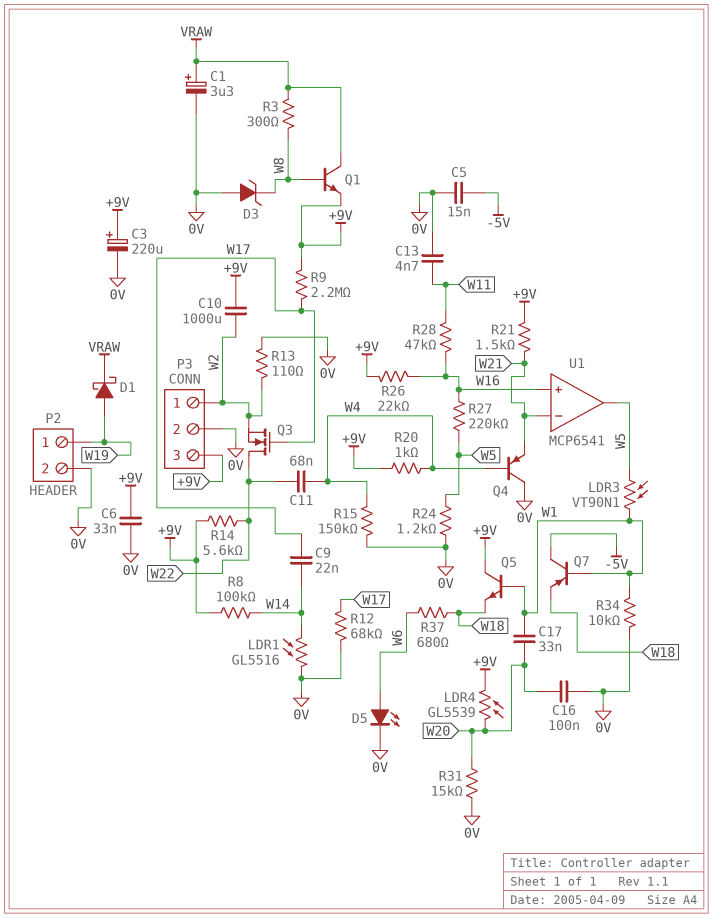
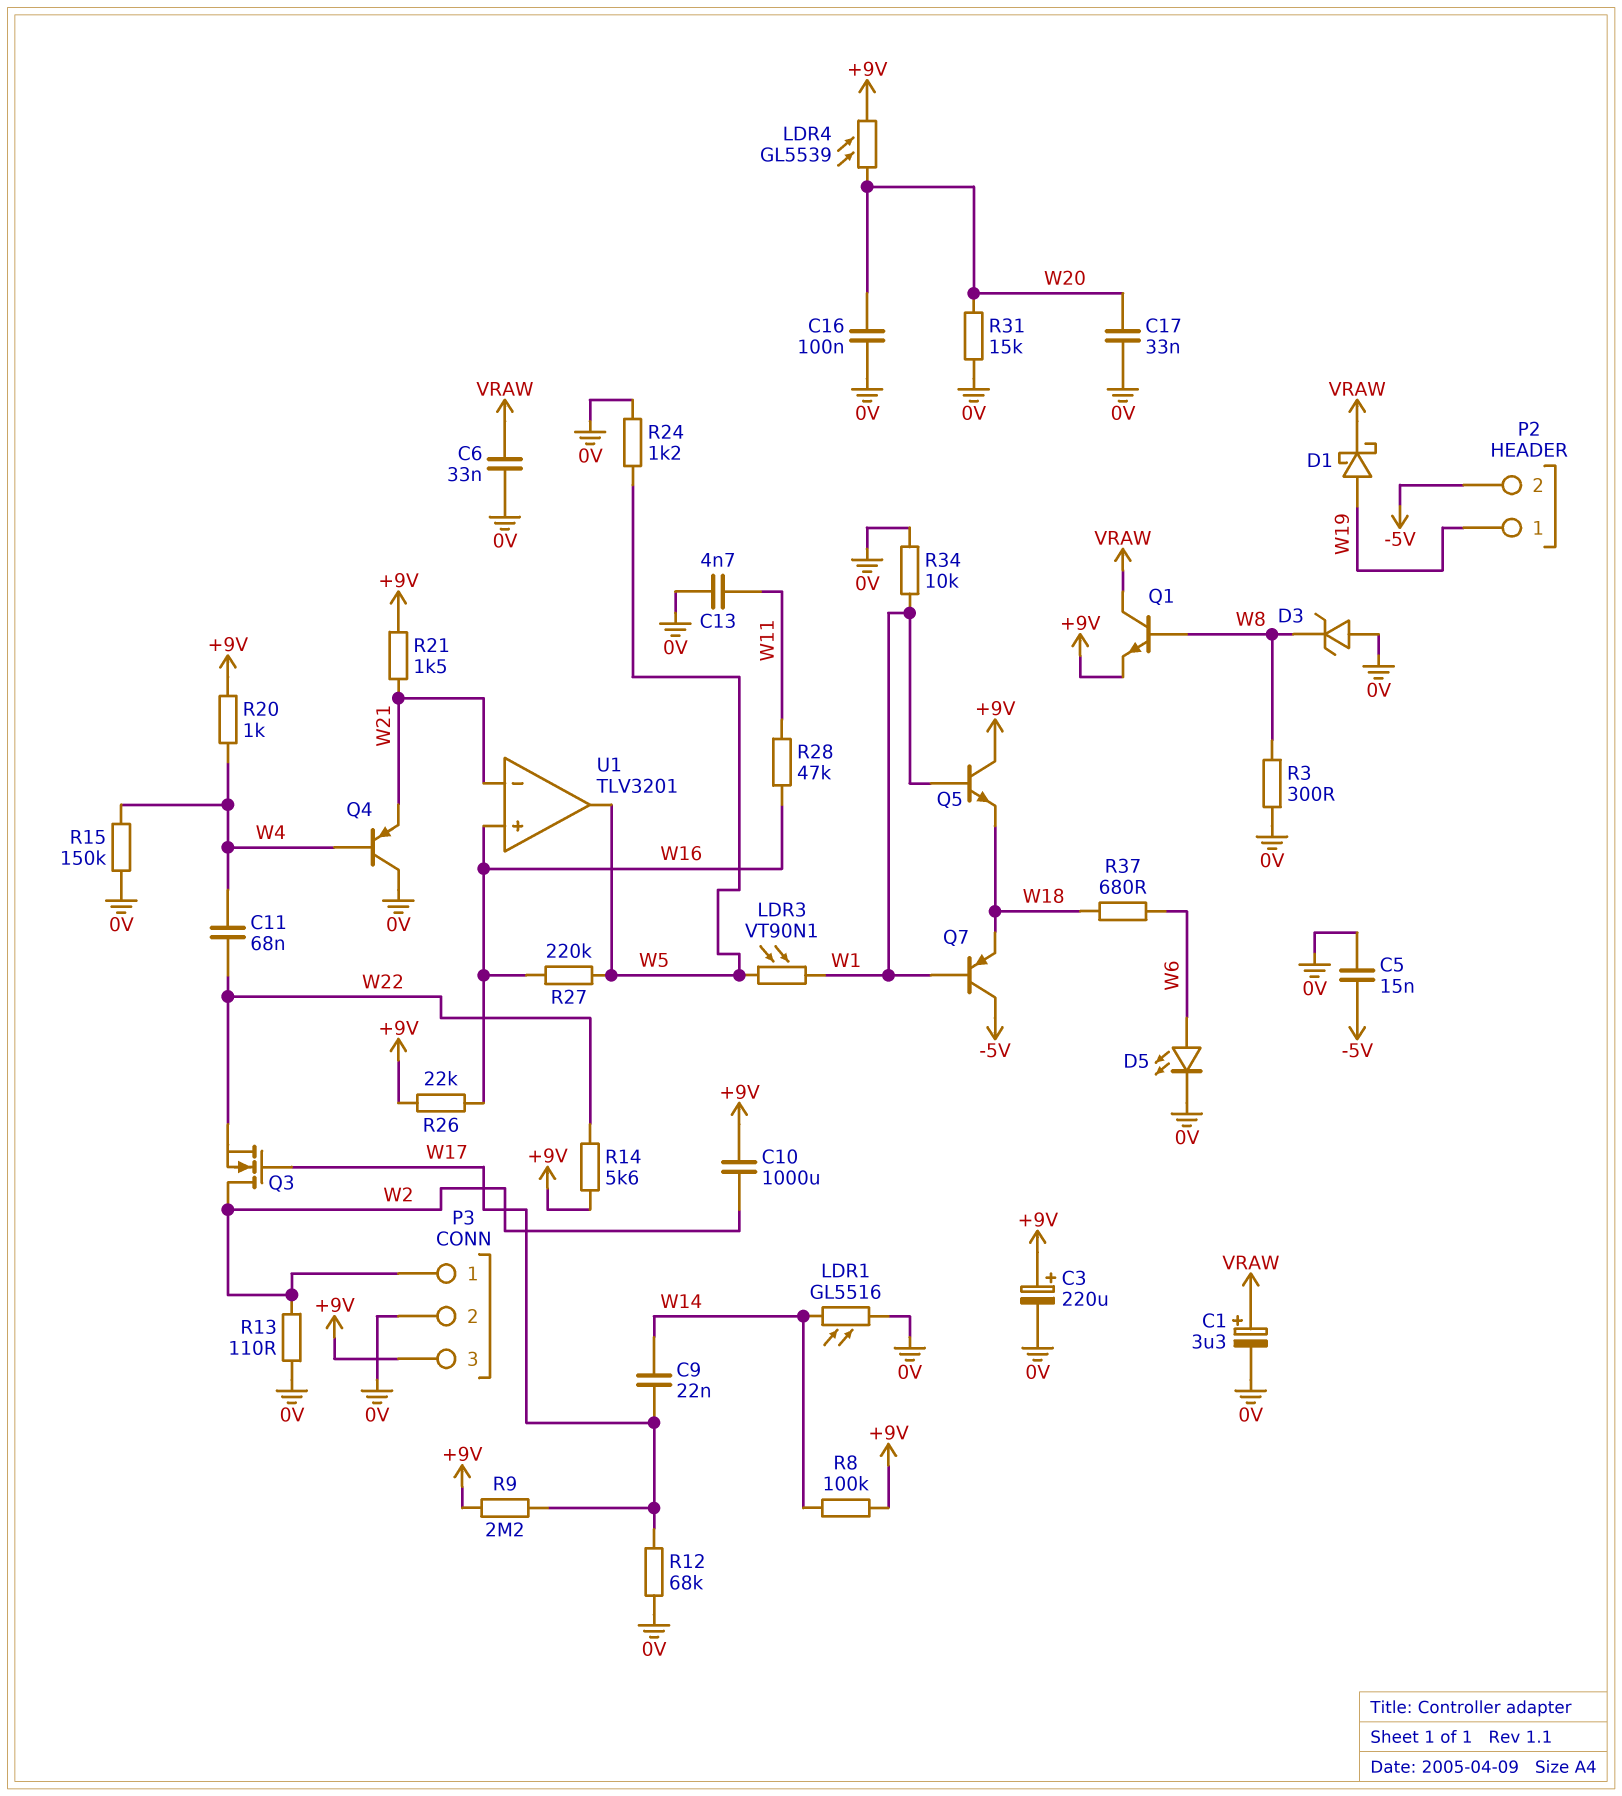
C6: 33nF (+9V, 0V) -> 33nF (0V, VRAW)
C17: 33nF (W1, W20) -> 33nF (0V, W20)
P2 pin 2: 0V -> -5V
Q3: NMOS (G W17, D W22, S W2) -> NMOS (G W17, D W2, S W22)
R3: 300 (VRAW, W8) -> 300 (0V, W8)
U1: MCP6541 -> TLV3201

